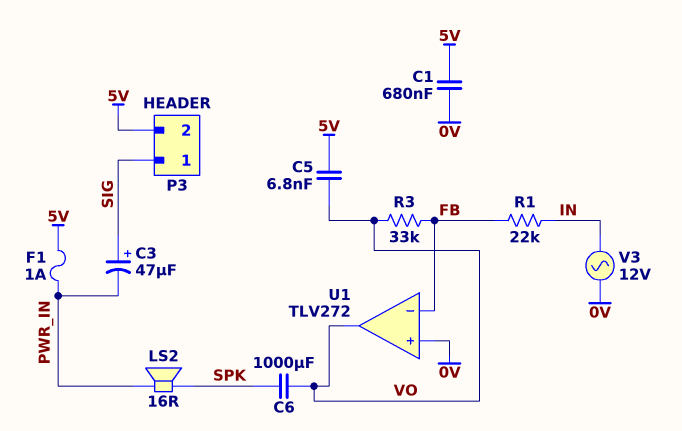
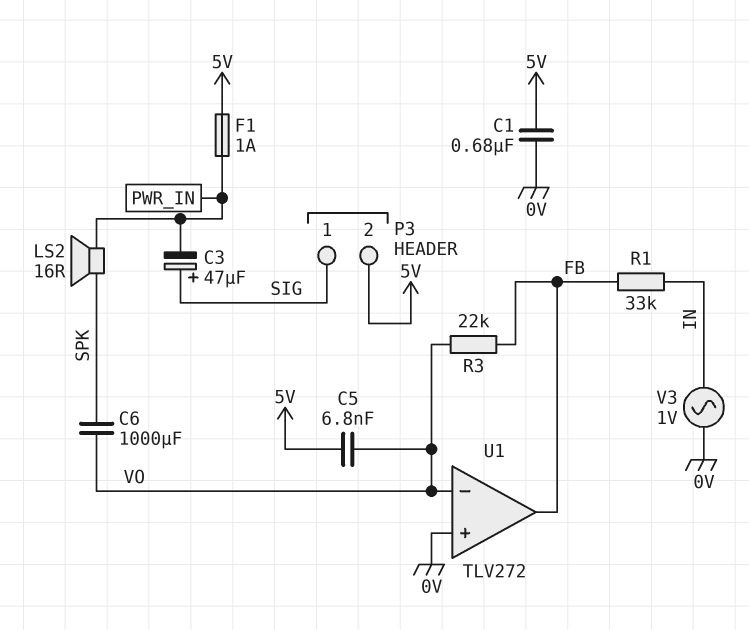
R1: 22k (FB, IN) -> 33k (FB, IN)
R3: 33k (FB, VO) -> 22k (FB, VO)
U1 pin in-: FB -> VO
U1 pin out: VO -> FB
V3: AC 12V (0V, IN) -> AC 1V (0V, IN)

